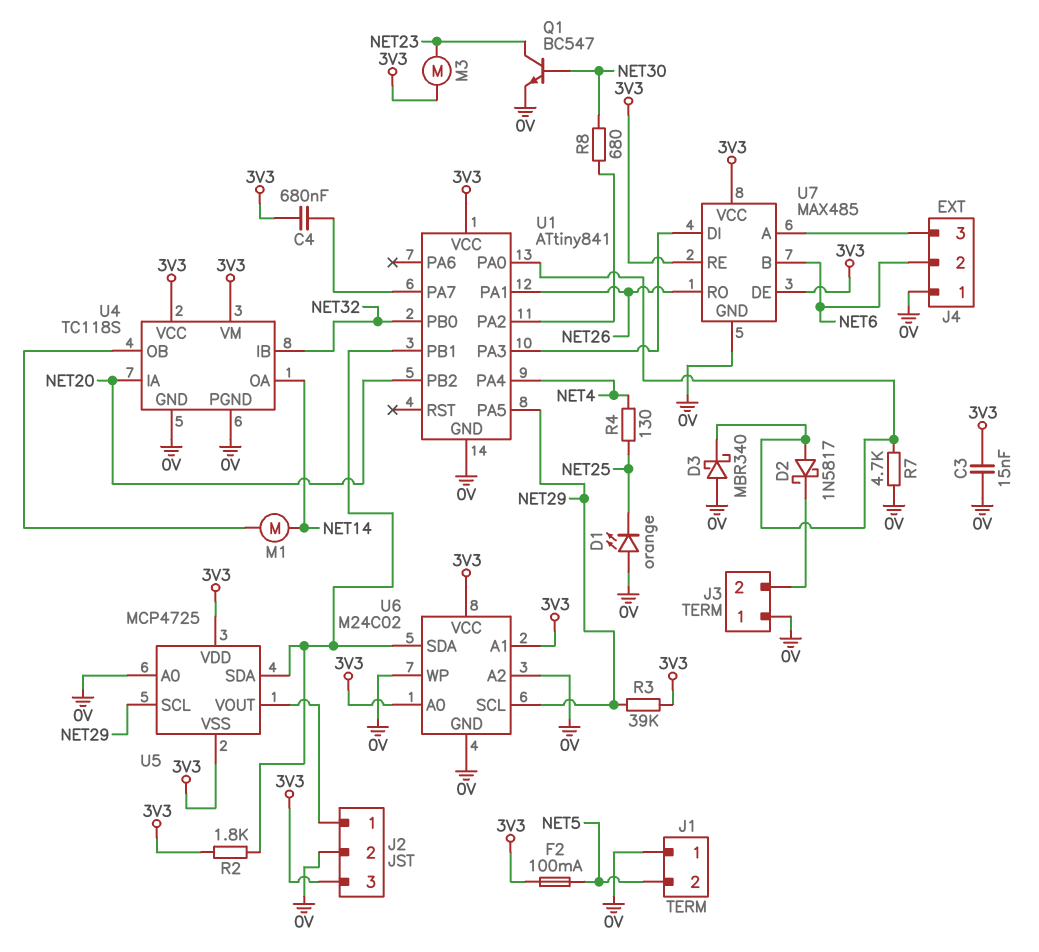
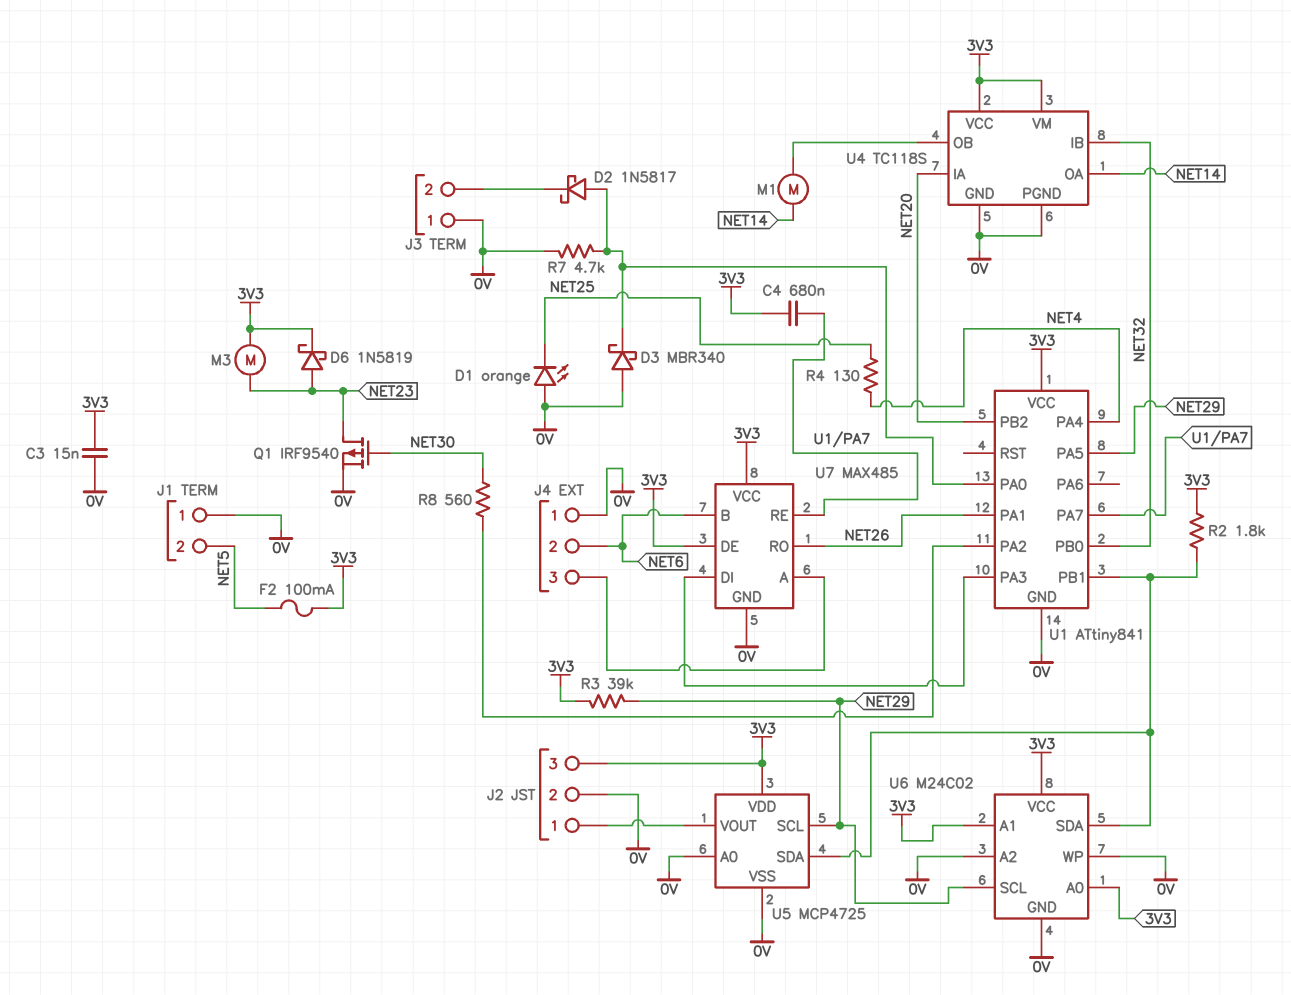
D6: none -> schottky 1N5819 (A NET23, K 3V3)
Q1: NPN BC547 (B NET30, C NET23, E 0V) -> PMOS IRF9540 (G NET30, D NET23, S 0V)
R8: 680 (NET30, U1/PA2) -> 560 (NET30, U1/PA2)
U5 pin VSS: 3V3 -> 0V
U7 pin RE: 3V3 -> U1/PA7

